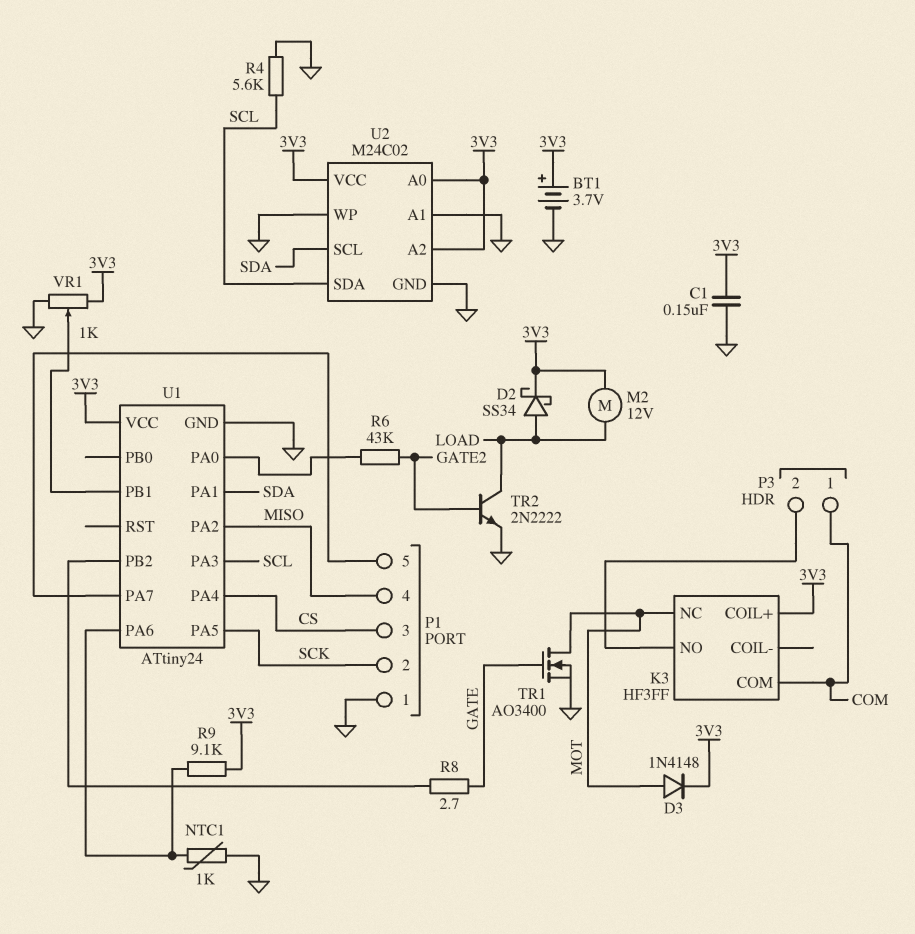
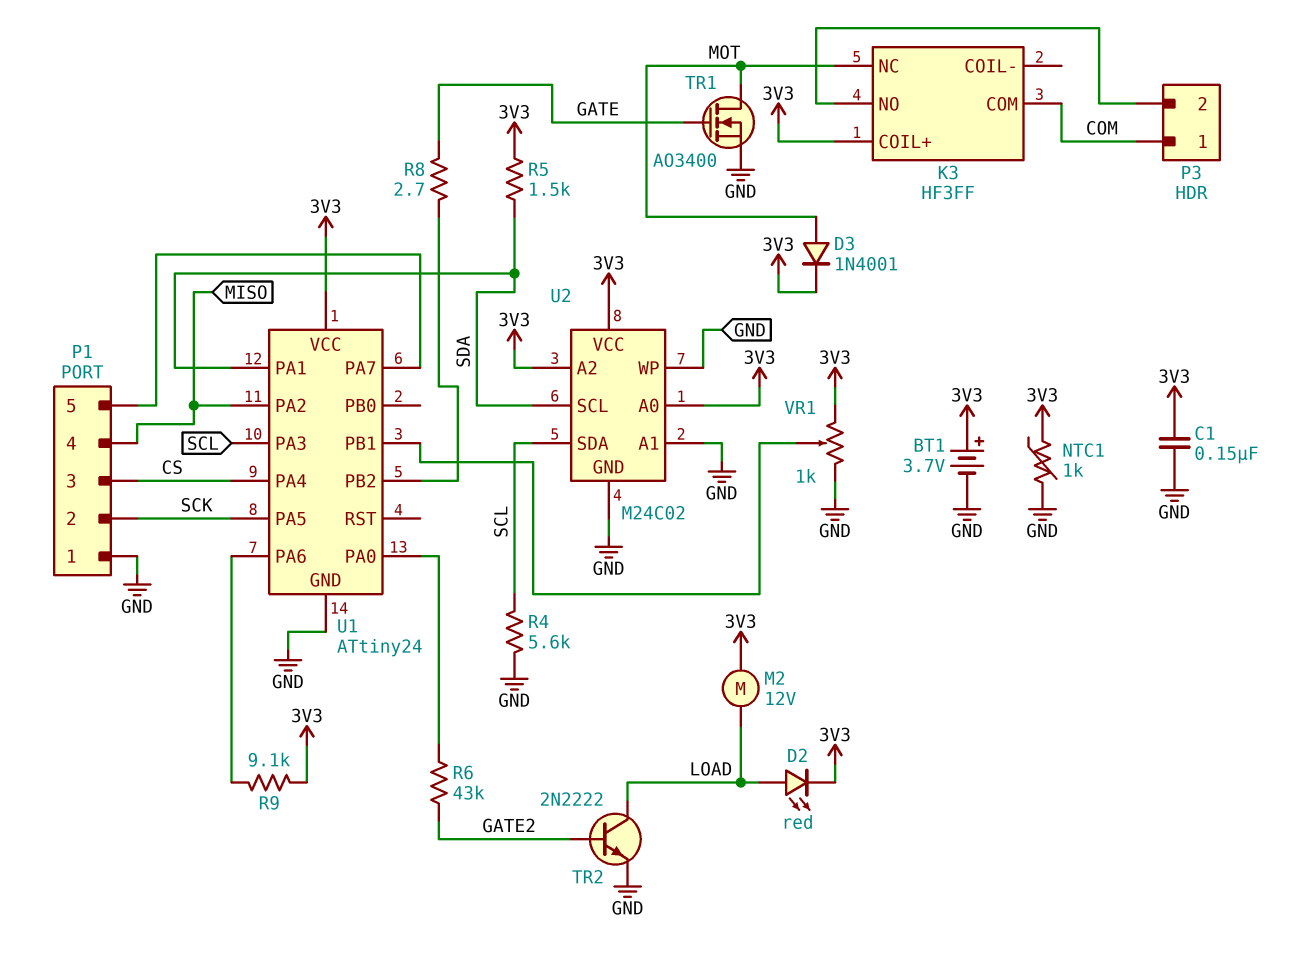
D2: schottky SS34 (A LOAD, K 3V3) -> LED red (A LOAD, K 3V3)
D3: diode 1N4148 (A MOT, K 3V3) -> diode 1N4001 (A MOT, K 3V3)
NTC1: 1k (GND, U1/PA6) -> 1k (3V3, GND)
R5: none -> 1.5k (3V3, SDA)

